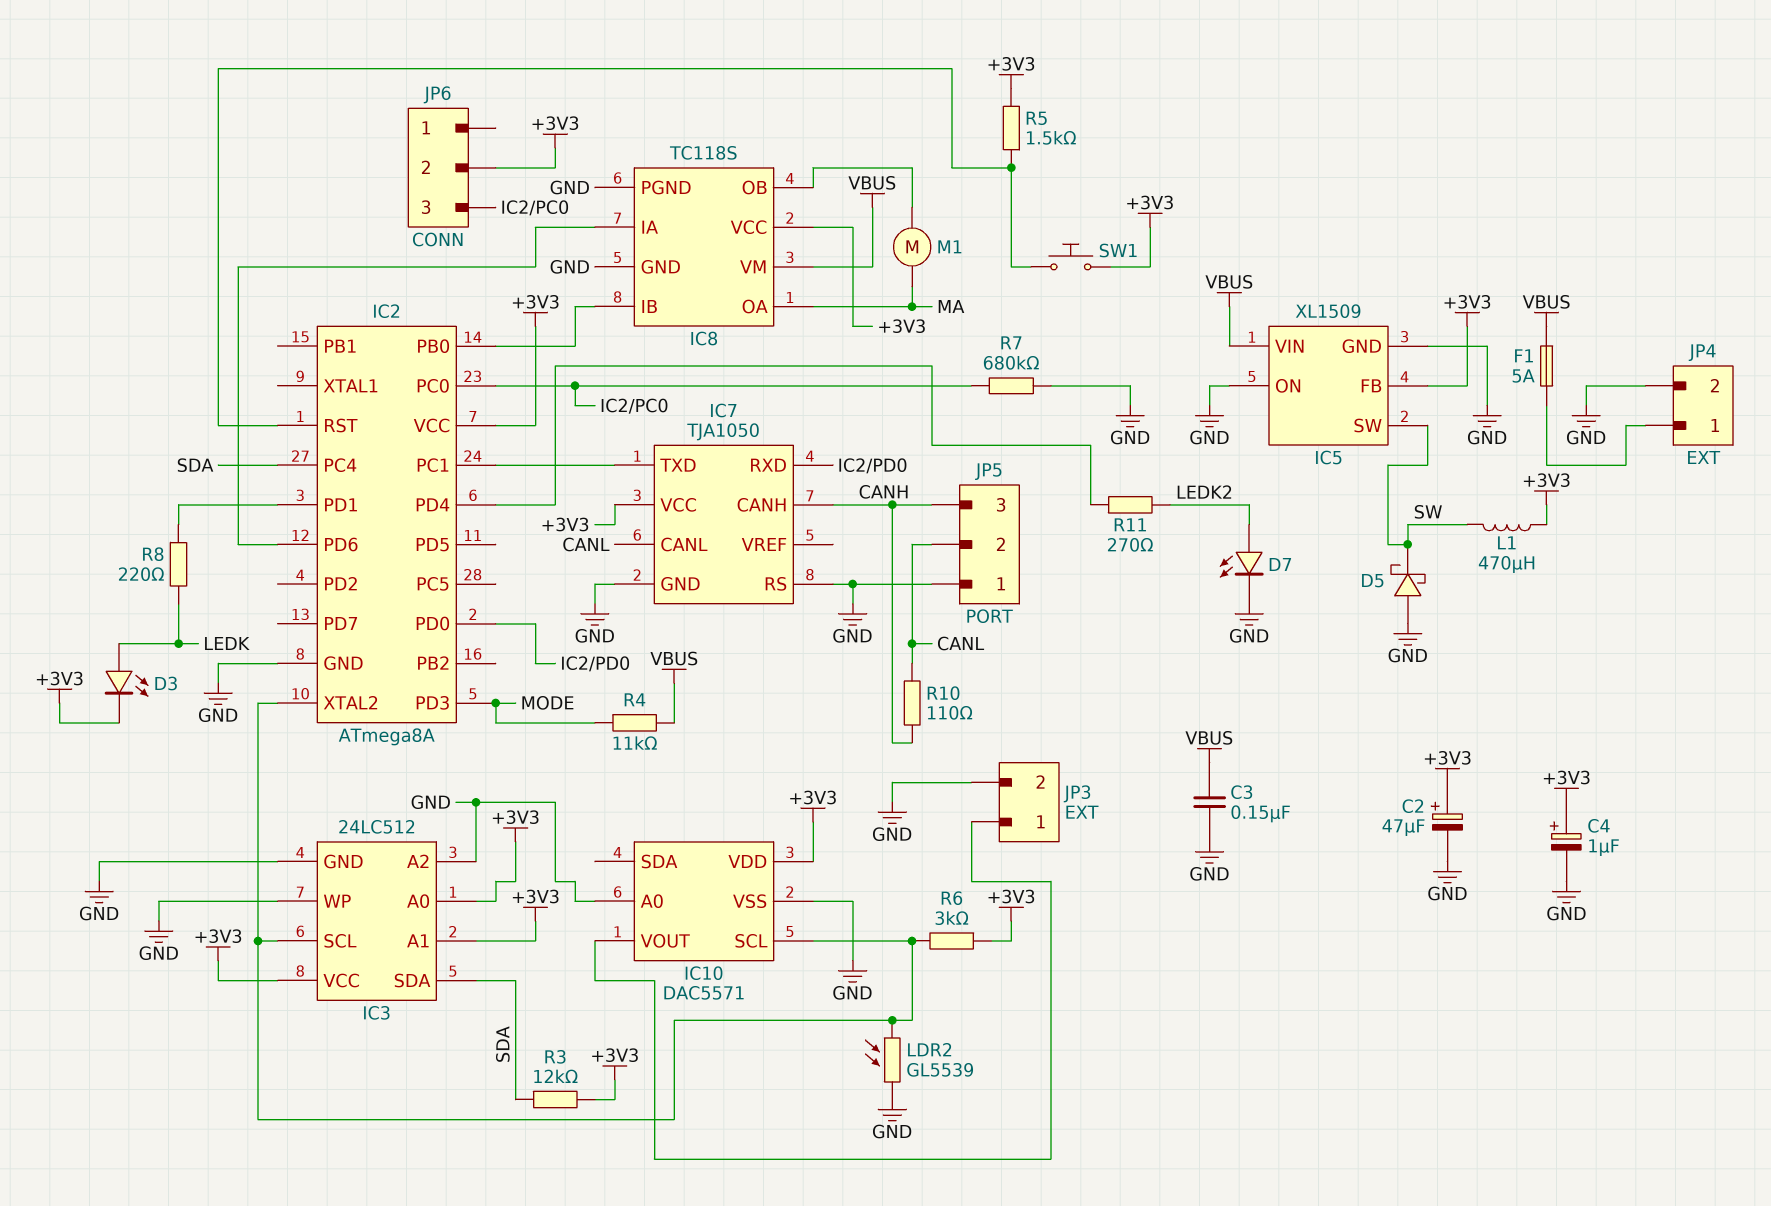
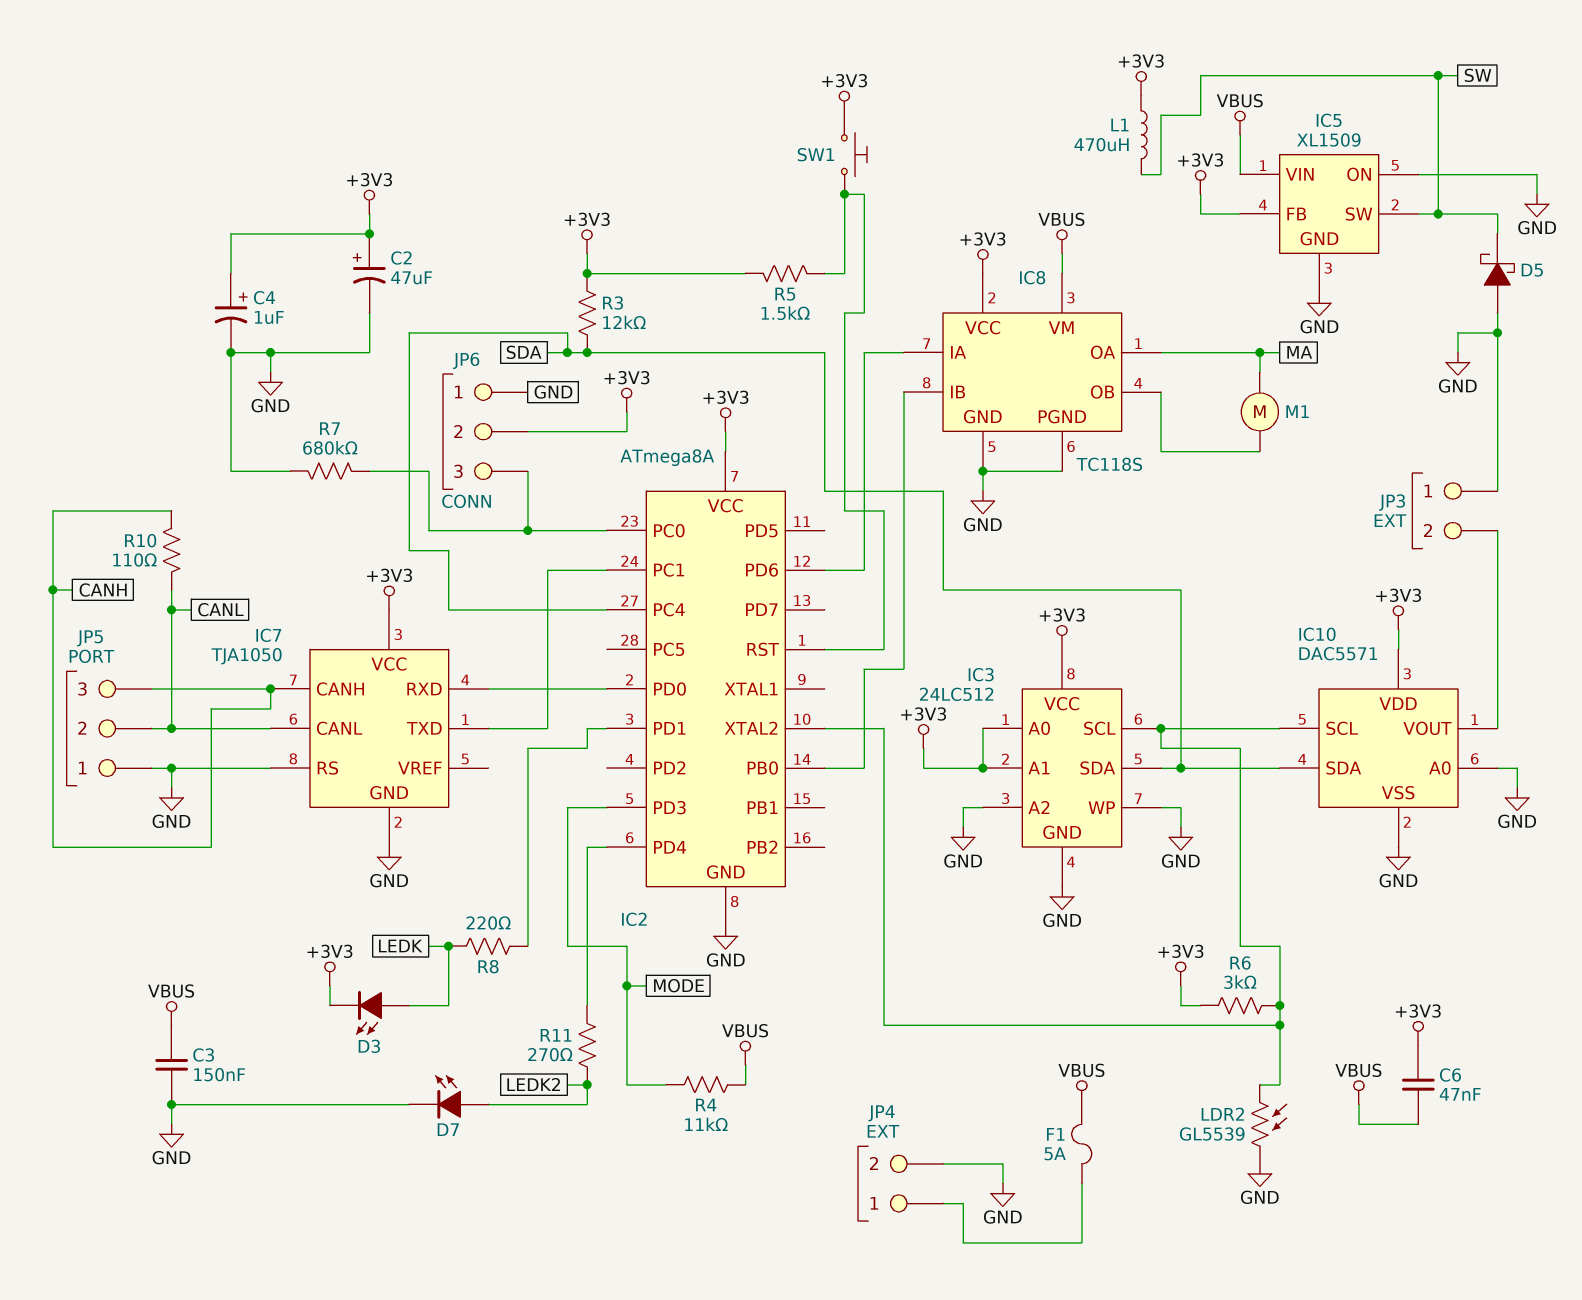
C6: none -> 47nF (+3V3, VBUS)
IC10 pin SDA: none -> SDA
JP3 pin 1: IC10/VOUT -> GND
JP3 pin 2: GND -> IC10/VOUT
JP6 pin 1: none -> GND

